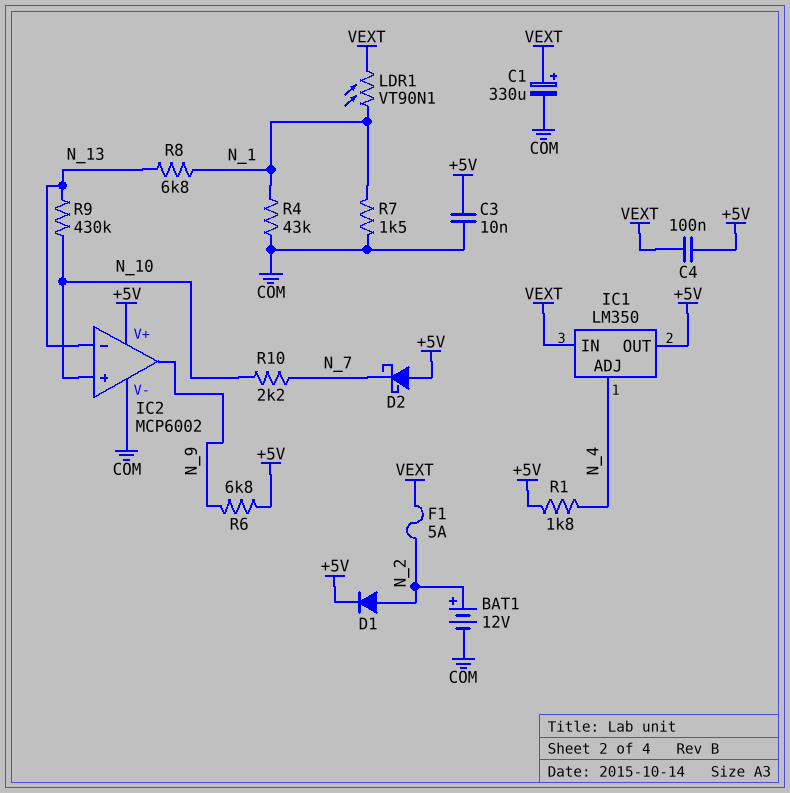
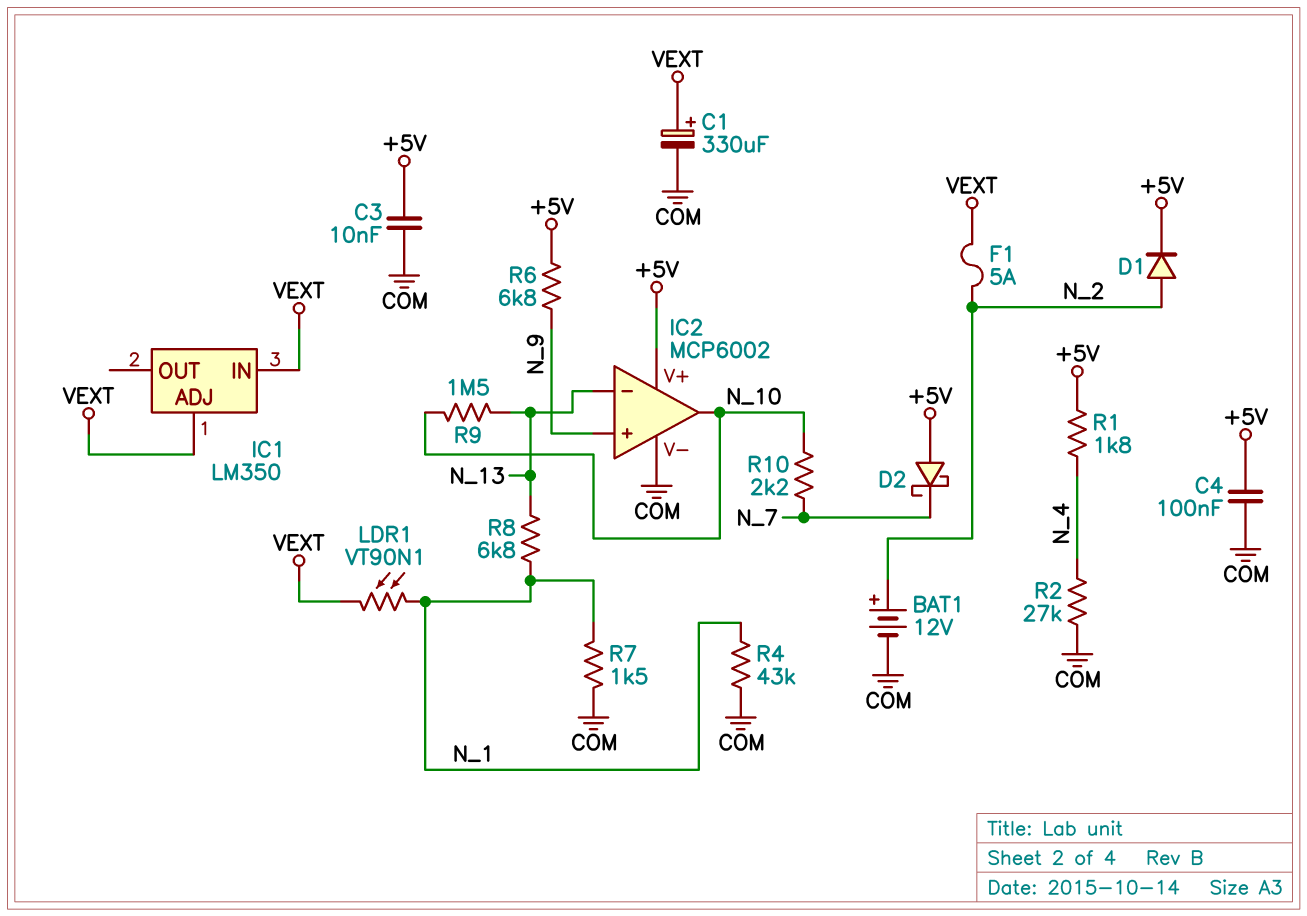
C4: 100nF (+5V, VEXT) -> 100nF (+5V, COM)
IC1 pin ADJ: N_4 -> VEXT
IC1 pin OUT: +5V -> none
IC2 pin in+: N_10 -> N_9
IC2 pin out: N_9 -> N_10
R2: none -> 27k (COM, N_4)
R9: 430k (N_10, N_13) -> 1.5M (N_10, N_13)

